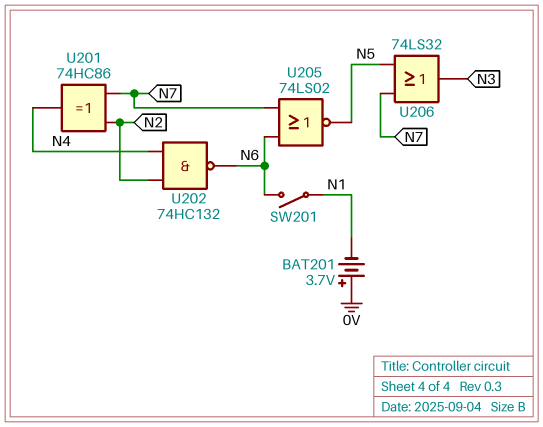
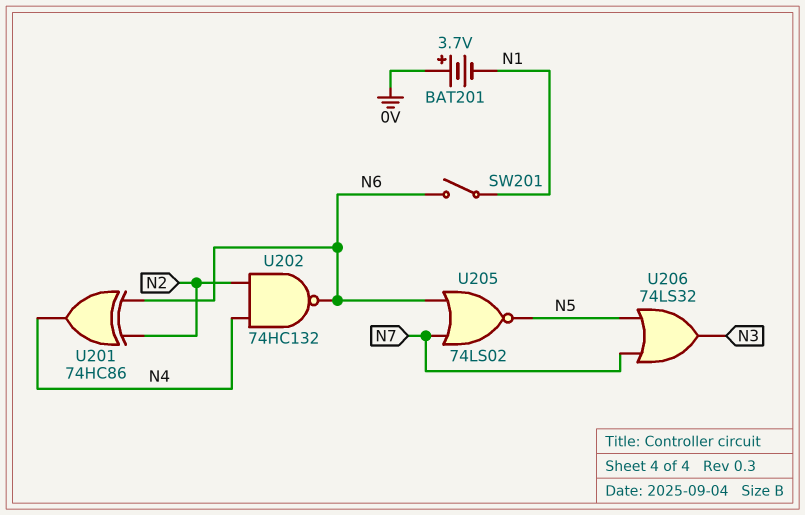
U201: XOR 74HC86 (in N2, in N7, out N4) -> XOR 74HC86 (in N2, in N6, out N4)

